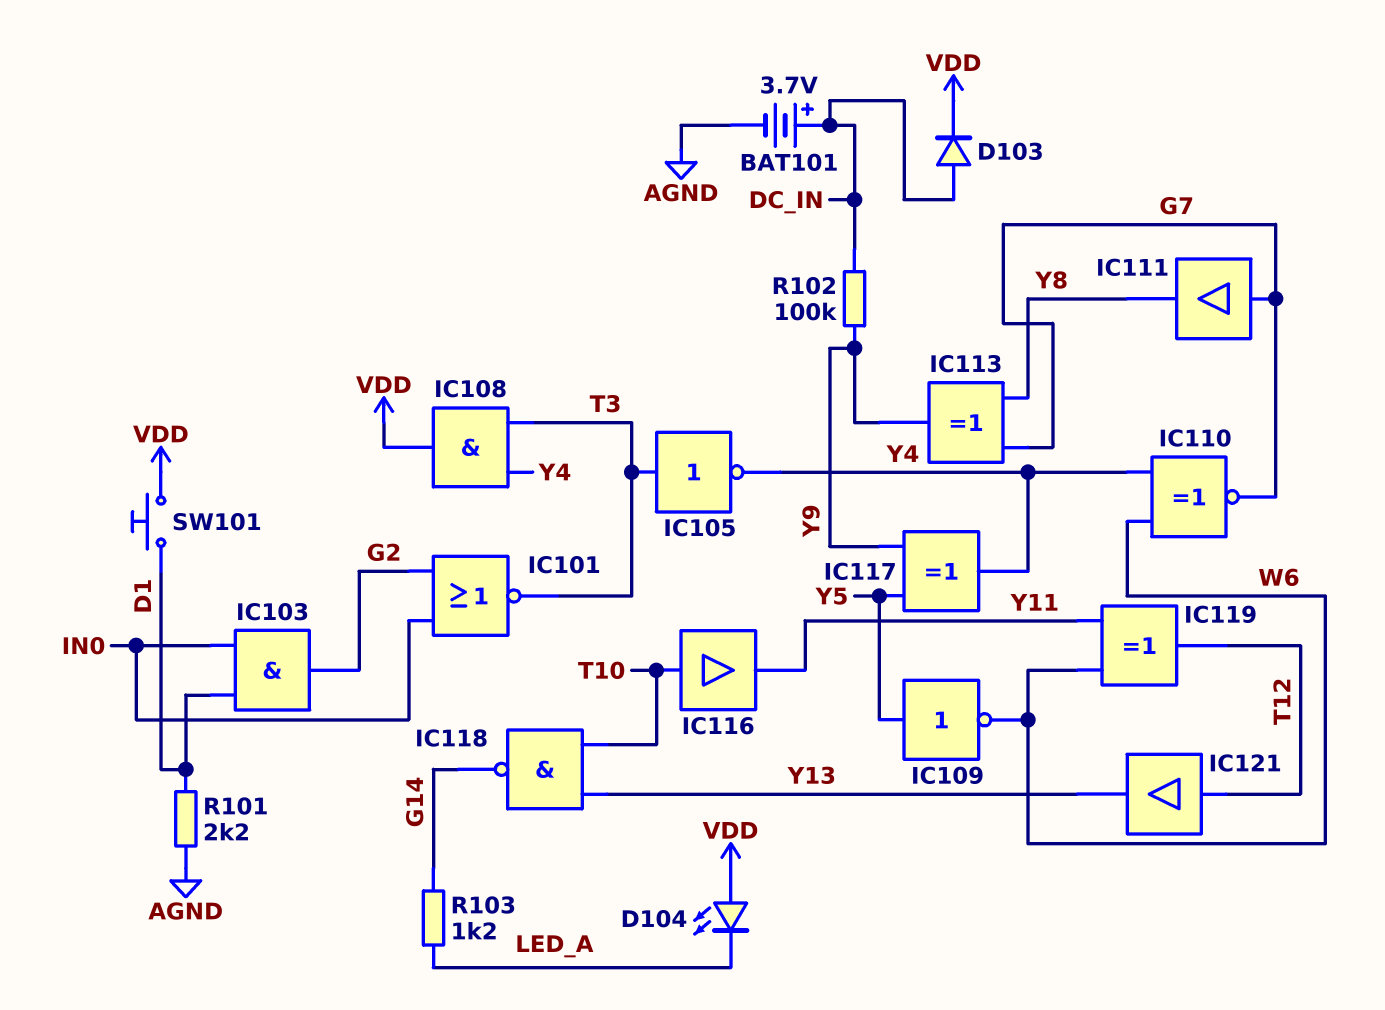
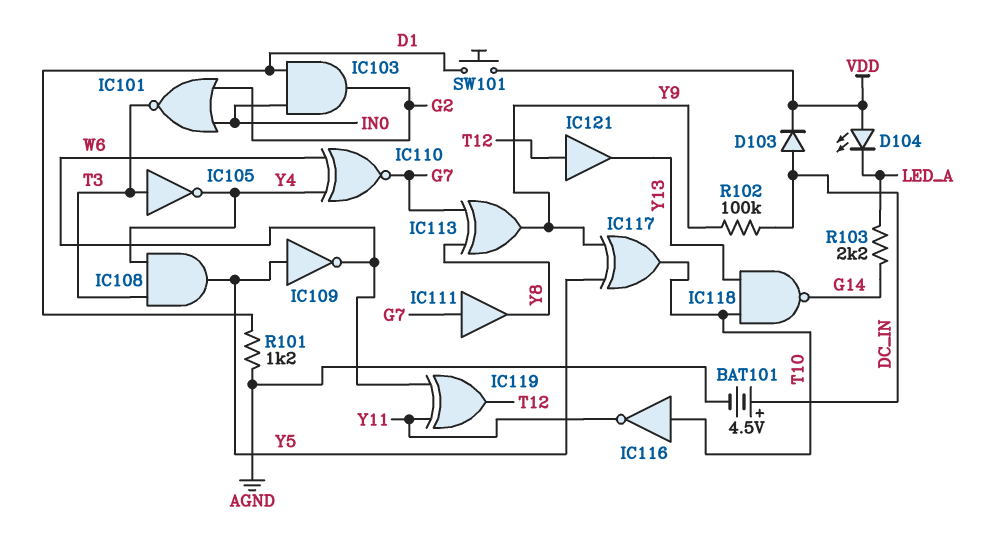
BAT101: 3.7V (plus DC_IN, minus AGND) -> 4.5V (plus DC_IN, minus AGND)
IC108: AND (in T3, in Y4, out VDD) -> AND (in T3, in Y4, out Y5)
IC116: buffer (in T10, out Y11) -> NOT (in T10, out Y11)
IC117: XOR (in Y5, in Y9, out Y4) -> XOR (in Y5, in Y9, out T10)
R101: 2.2k (AGND, D1) -> 1.2k (AGND, D1)
R103: 1.2k (G14, LED_A) -> 2.2k (G14, LED_A)

